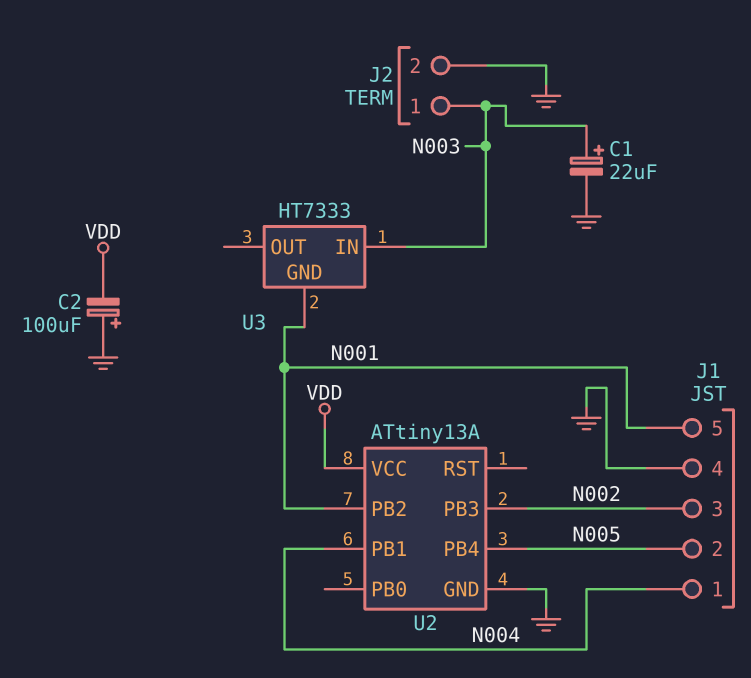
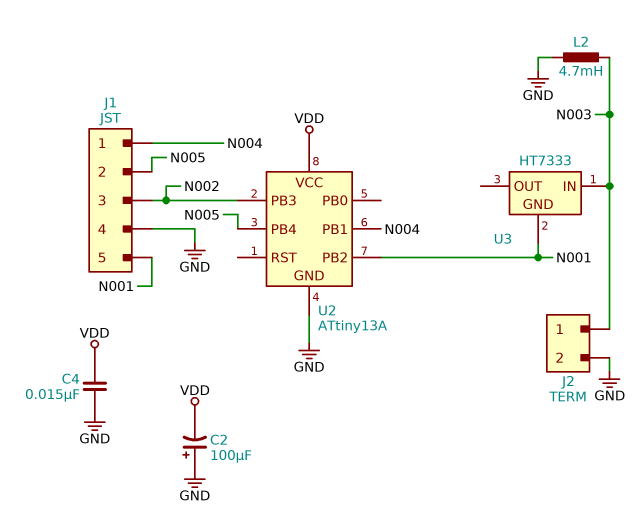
C1: 22uF (plus N003, minus GND) -> none
C4: none -> 15nF (GND, VDD)
L2: none -> 4.7mH (GND, N003)

